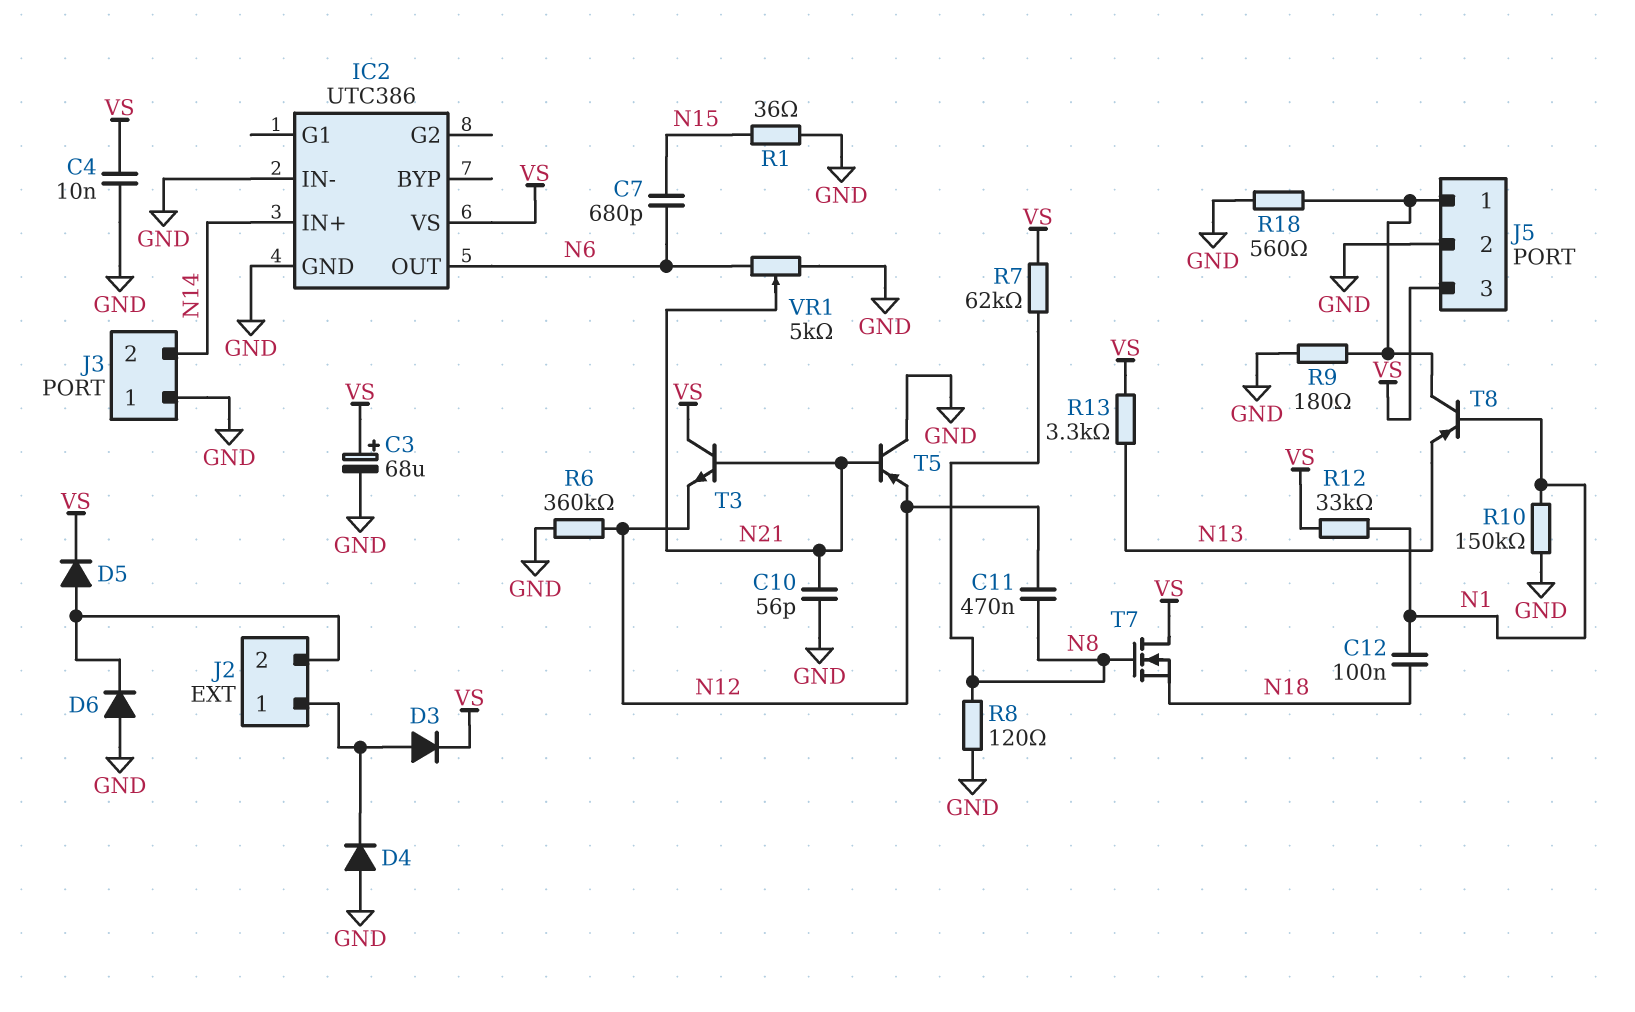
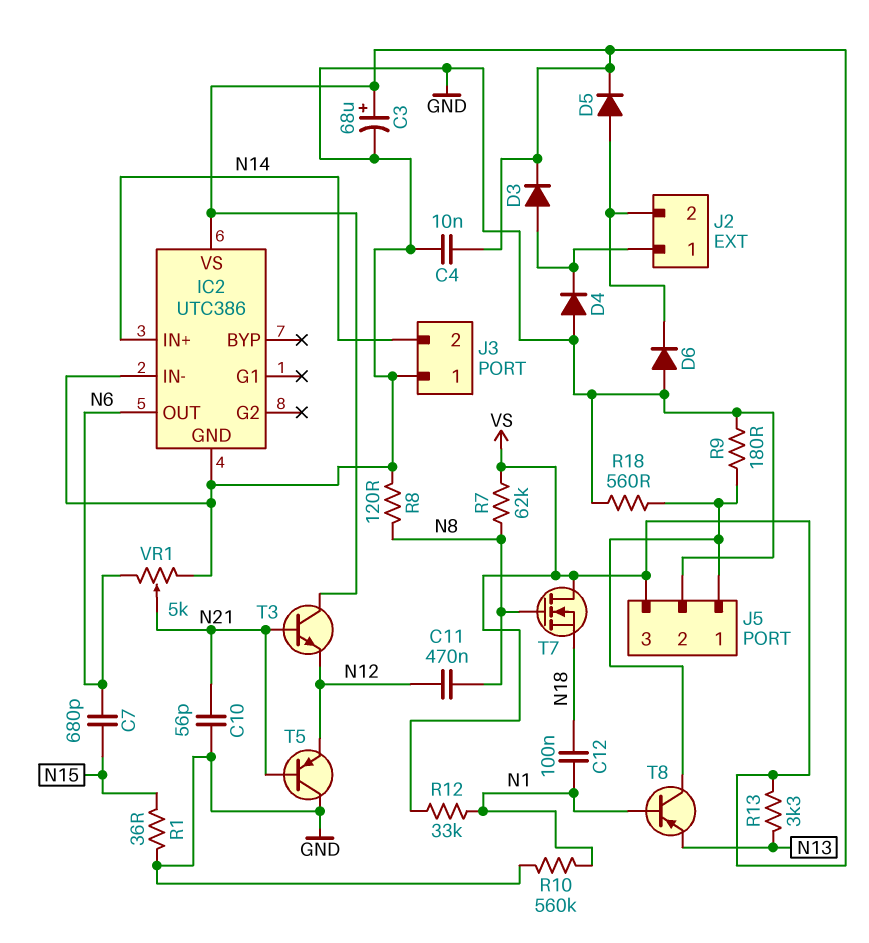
R6: 360k (GND, N12) -> none
R10: 150k (GND, N1) -> 560k (GND, N1)

